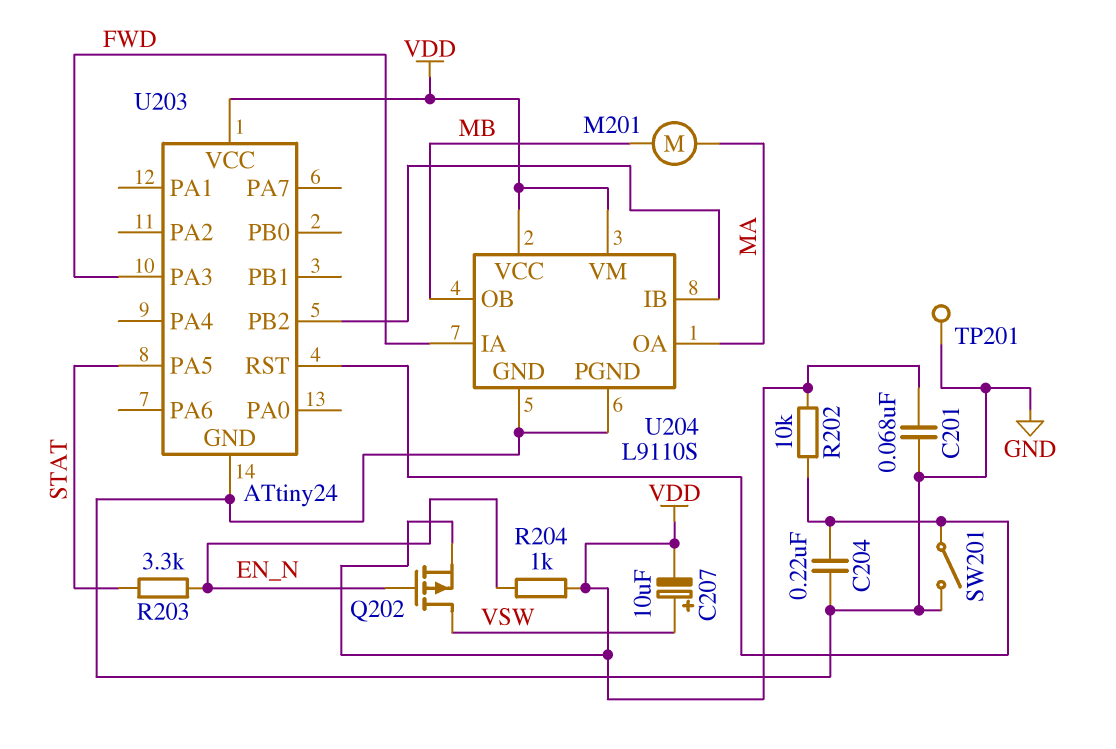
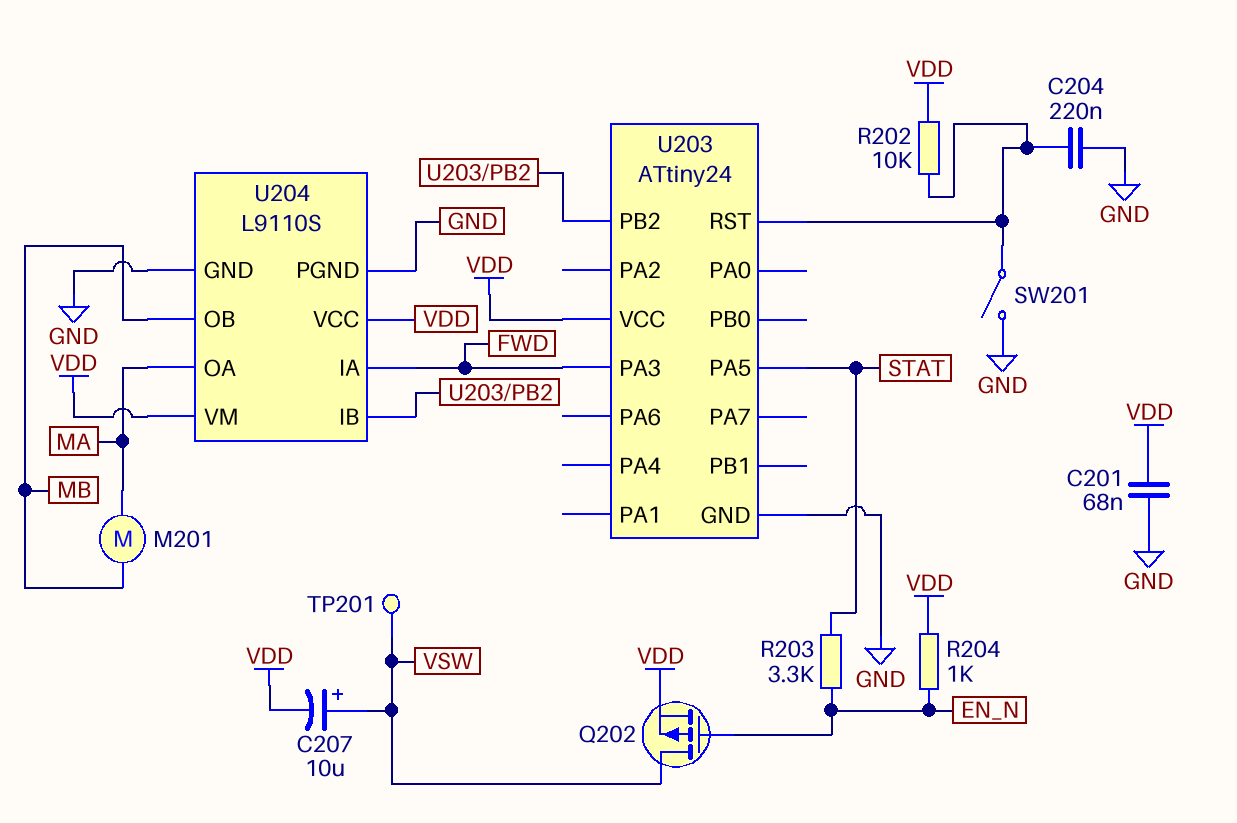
TP201: test point (GND) -> test point (VSW)

